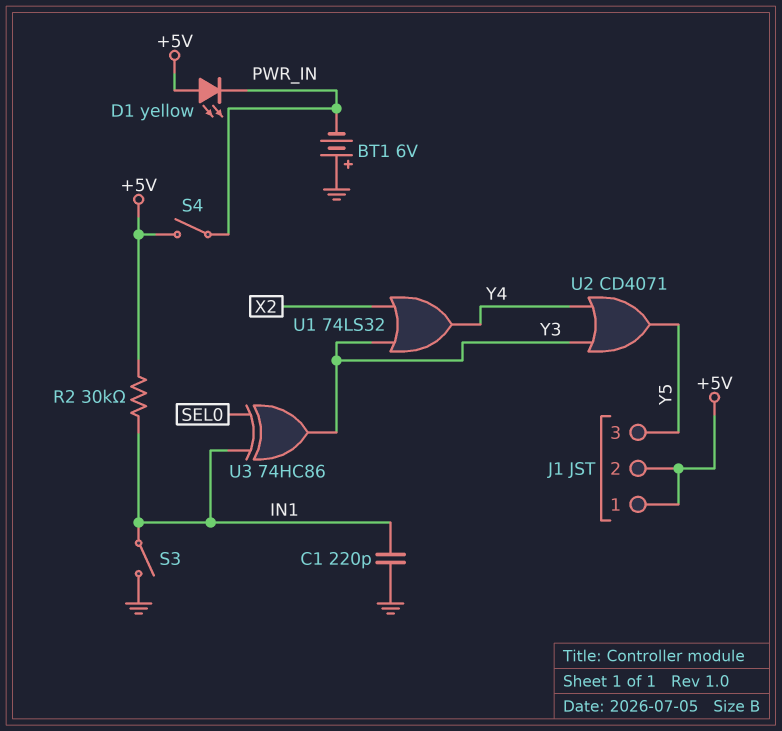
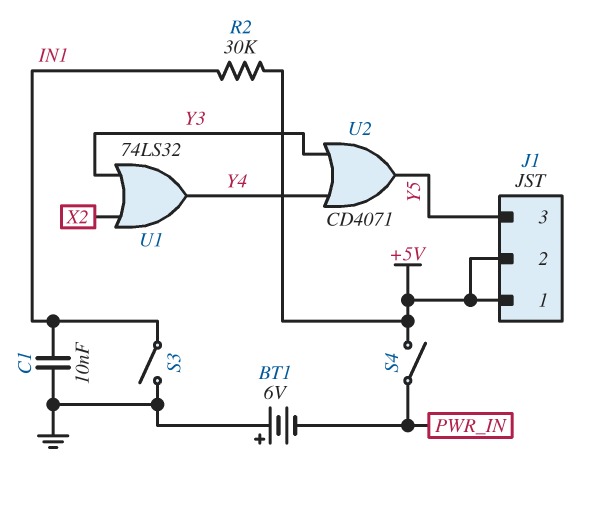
C1: 220pF (GND, IN1) -> 10nF (GND, IN1)
D1: LED yellow (A +5V, K PWR_IN) -> none
U3: XOR 74HC86 (in IN1, in SEL0, out Y3) -> none

